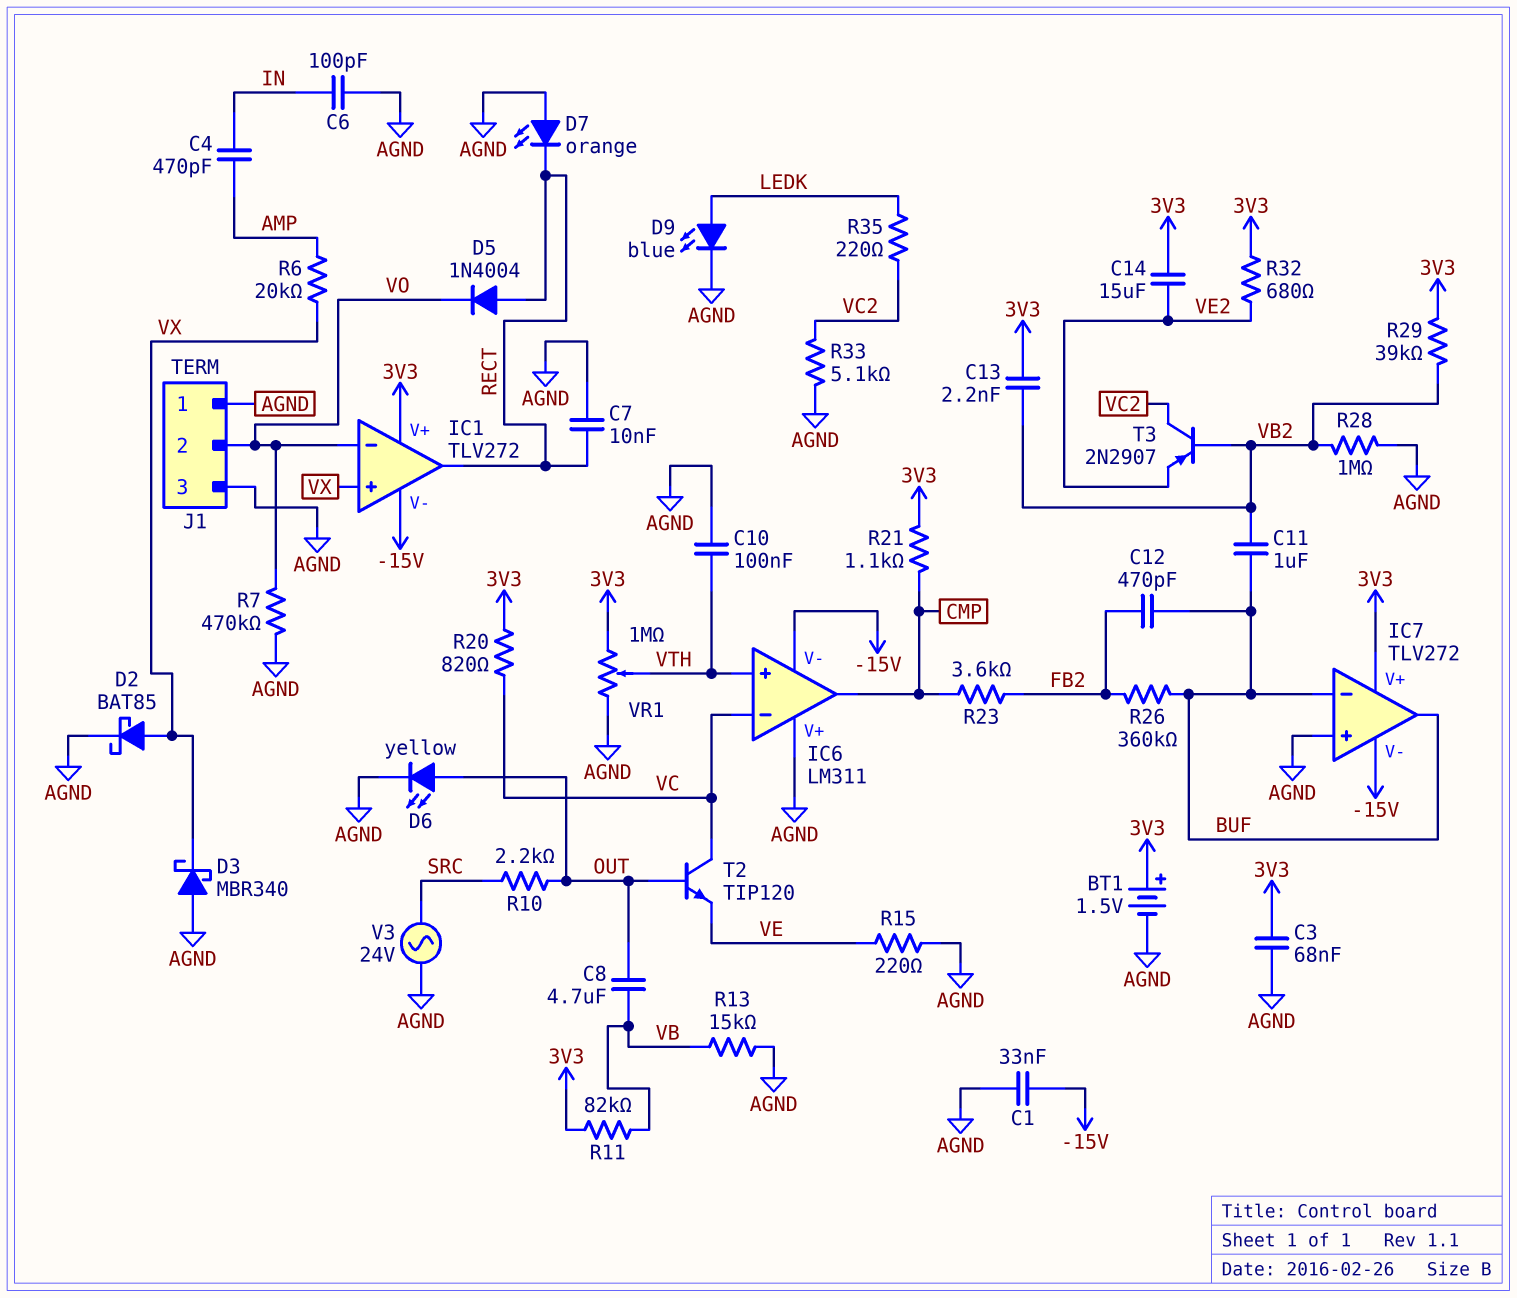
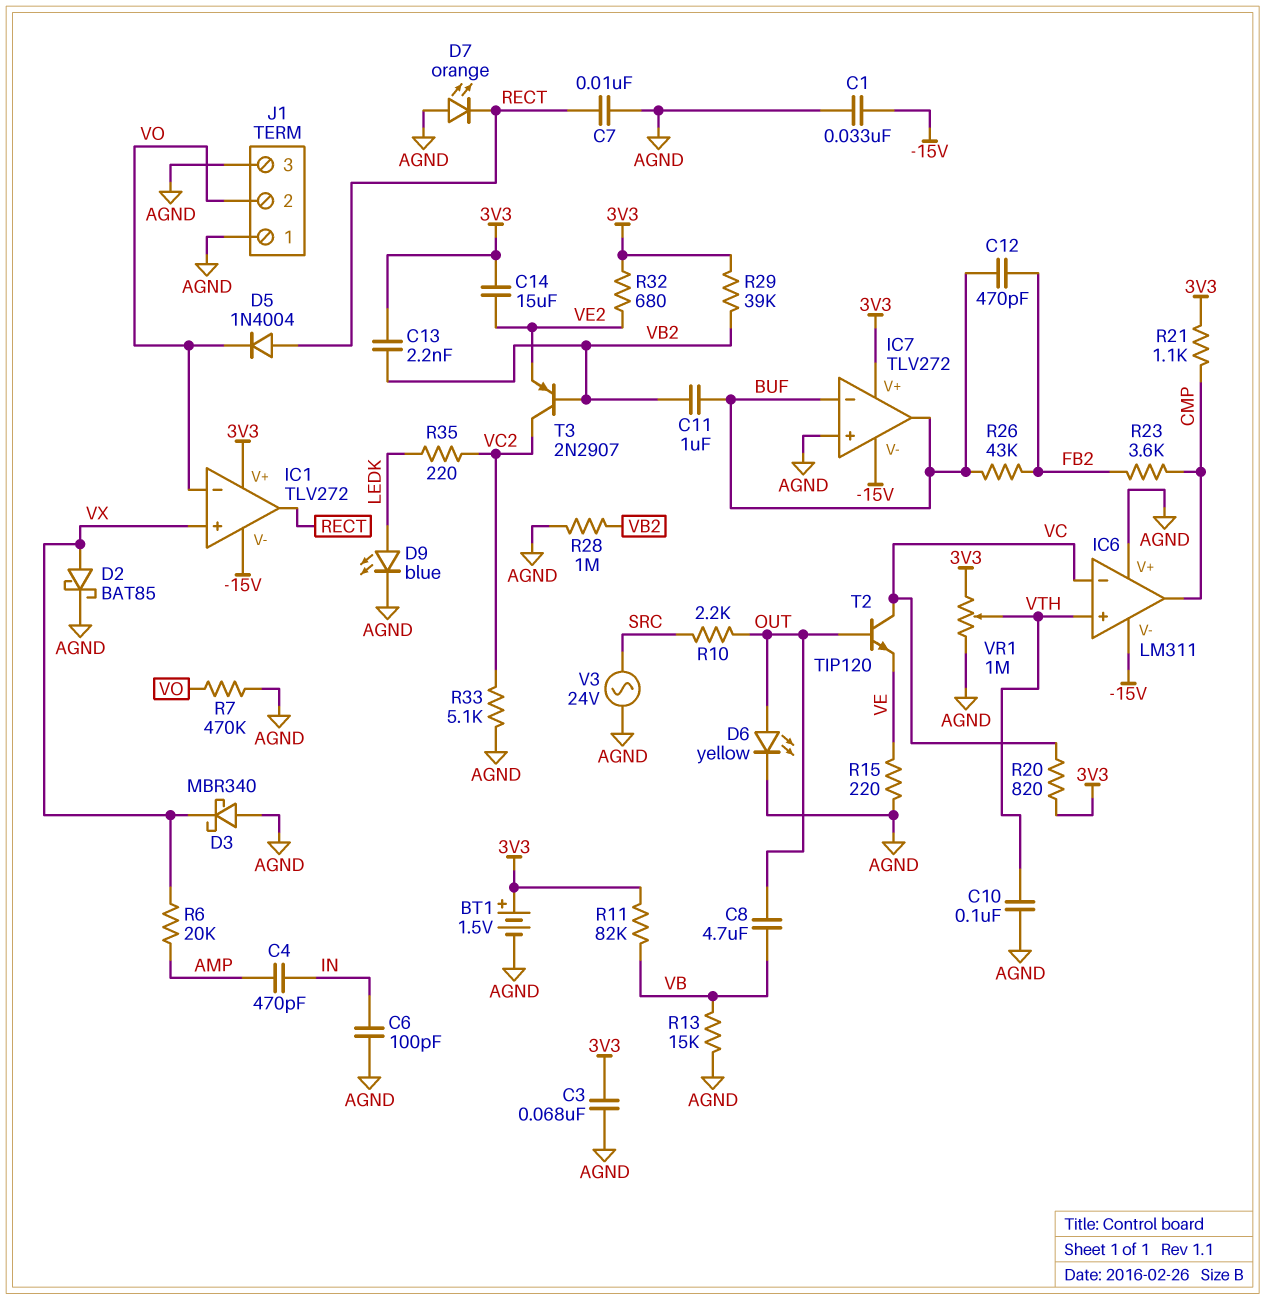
R26: 360k (BUF, FB2) -> 43k (BUF, FB2)

